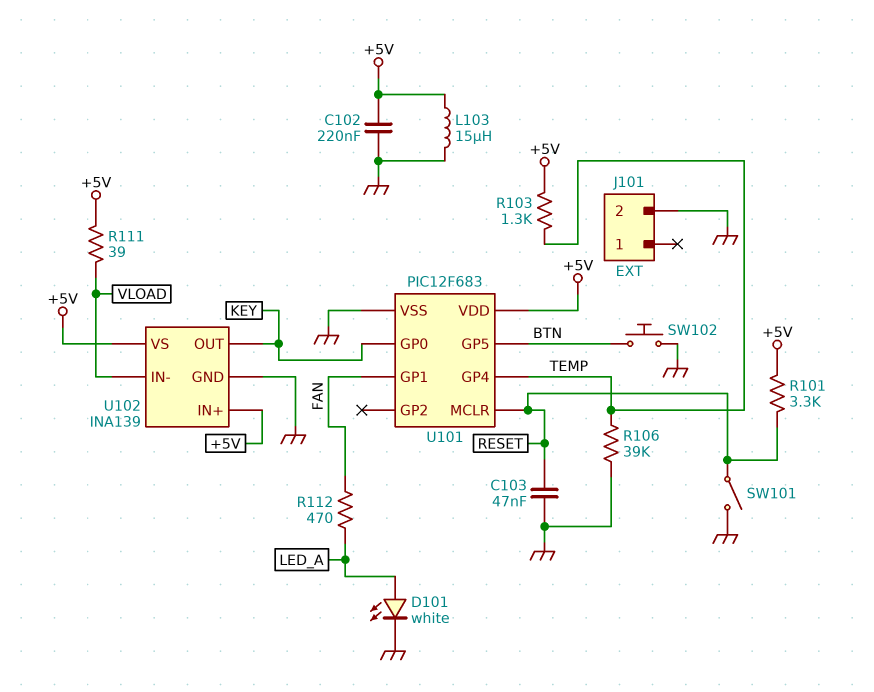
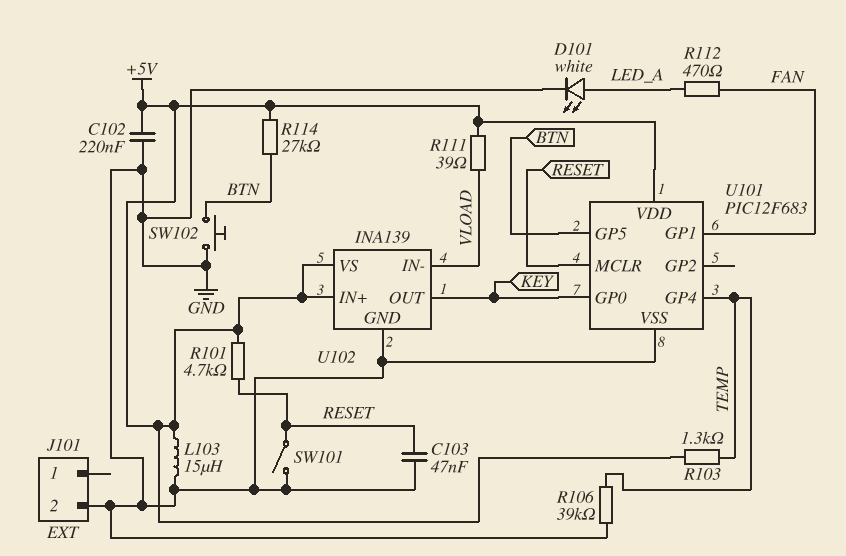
R101: 3.3k (+5V, RESET) -> 4.7k (+5V, RESET)
R114: none -> 27k (+5V, BTN)

